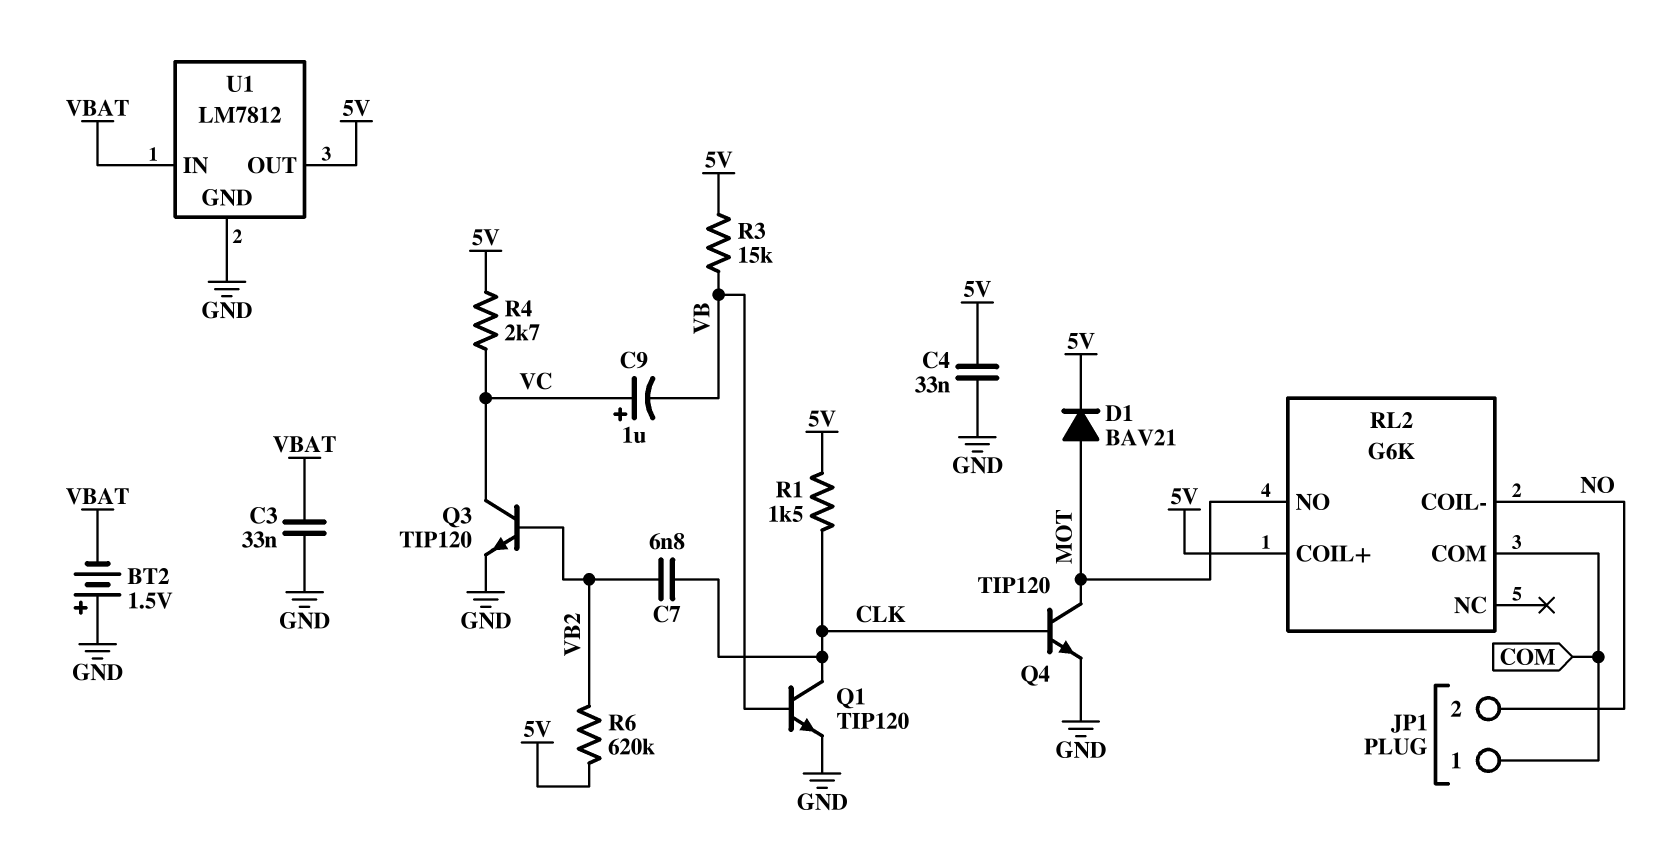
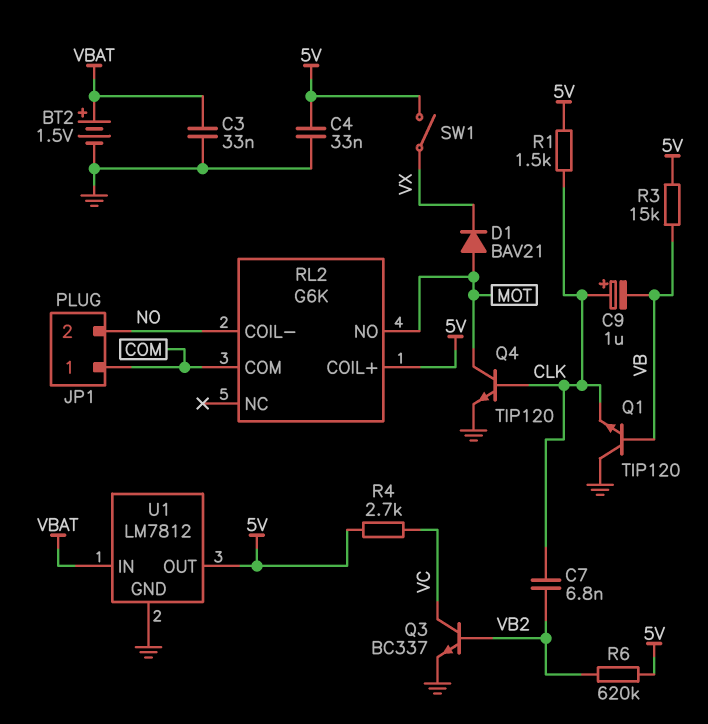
BT2: 1.5V (plus GND, minus VBAT) -> 1.5V (plus VBAT, minus GND)
C9: 1uF (plus VC, minus VB) -> 1uF (plus CLK, minus VB)
D1: diode BAV21 (A MOT, K 5V) -> diode BAV21 (A MOT, K VX)
Q1: NPN TIP120 (B VB, C CLK, E GND) -> NPN TIP120 (B VB, C GND, E CLK)
Q3: NPN TIP120 (B VB2, C VC, E GND) -> NPN BC337 (B VB2, C VC, E GND)
SW1: none -> switch (5V, VX)

